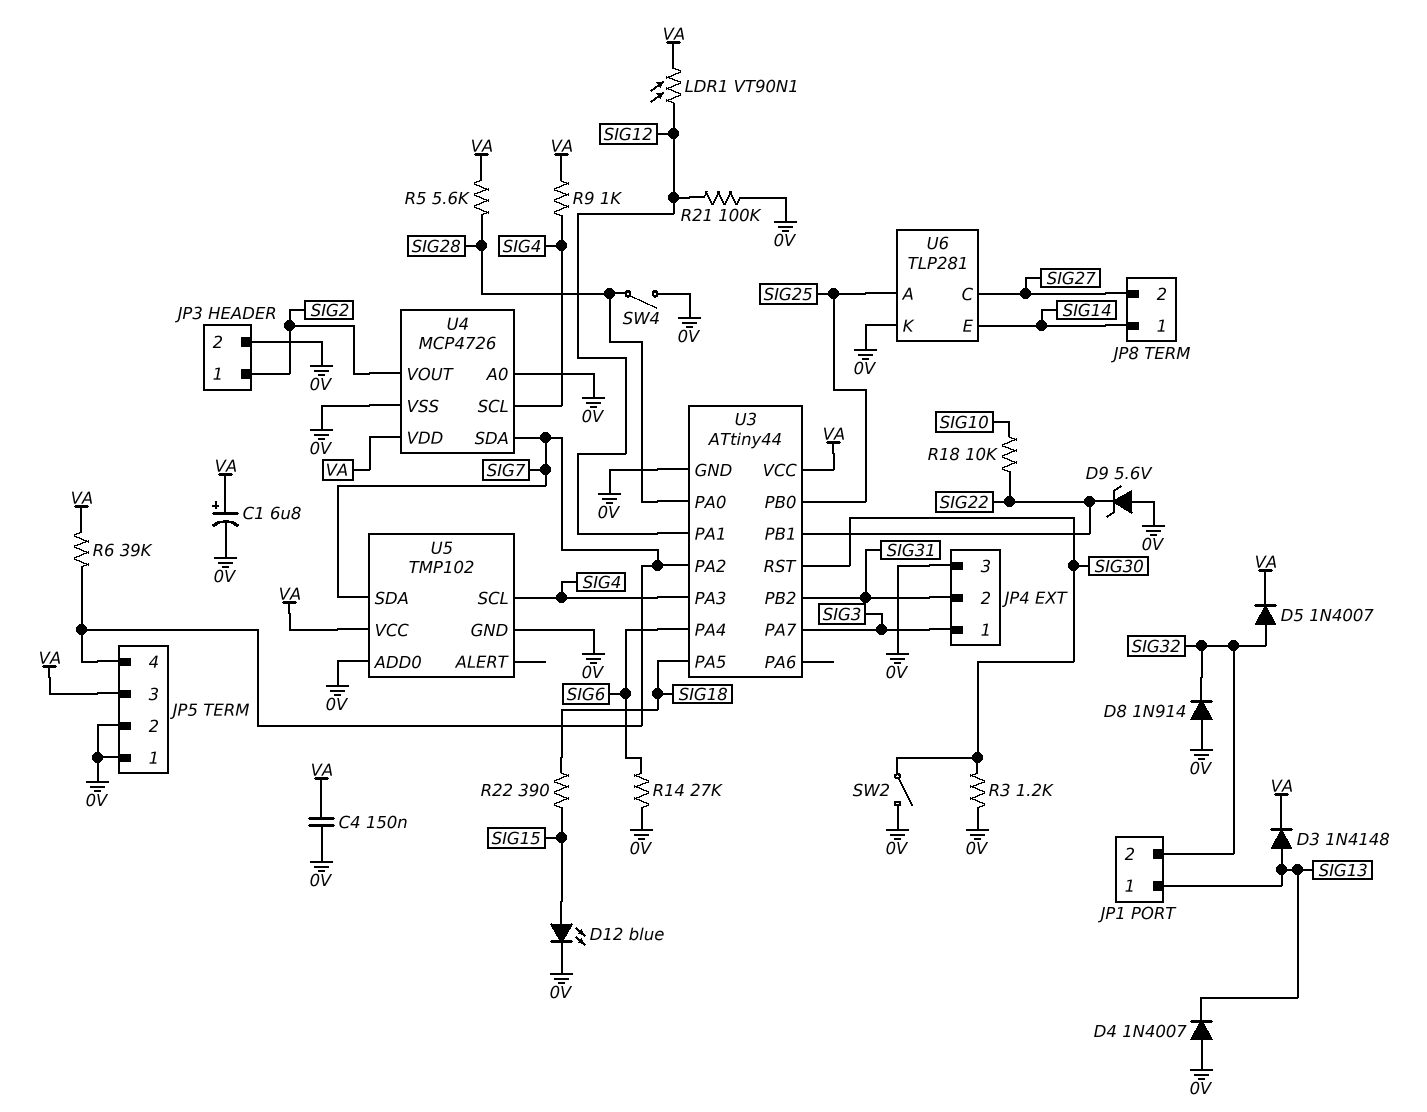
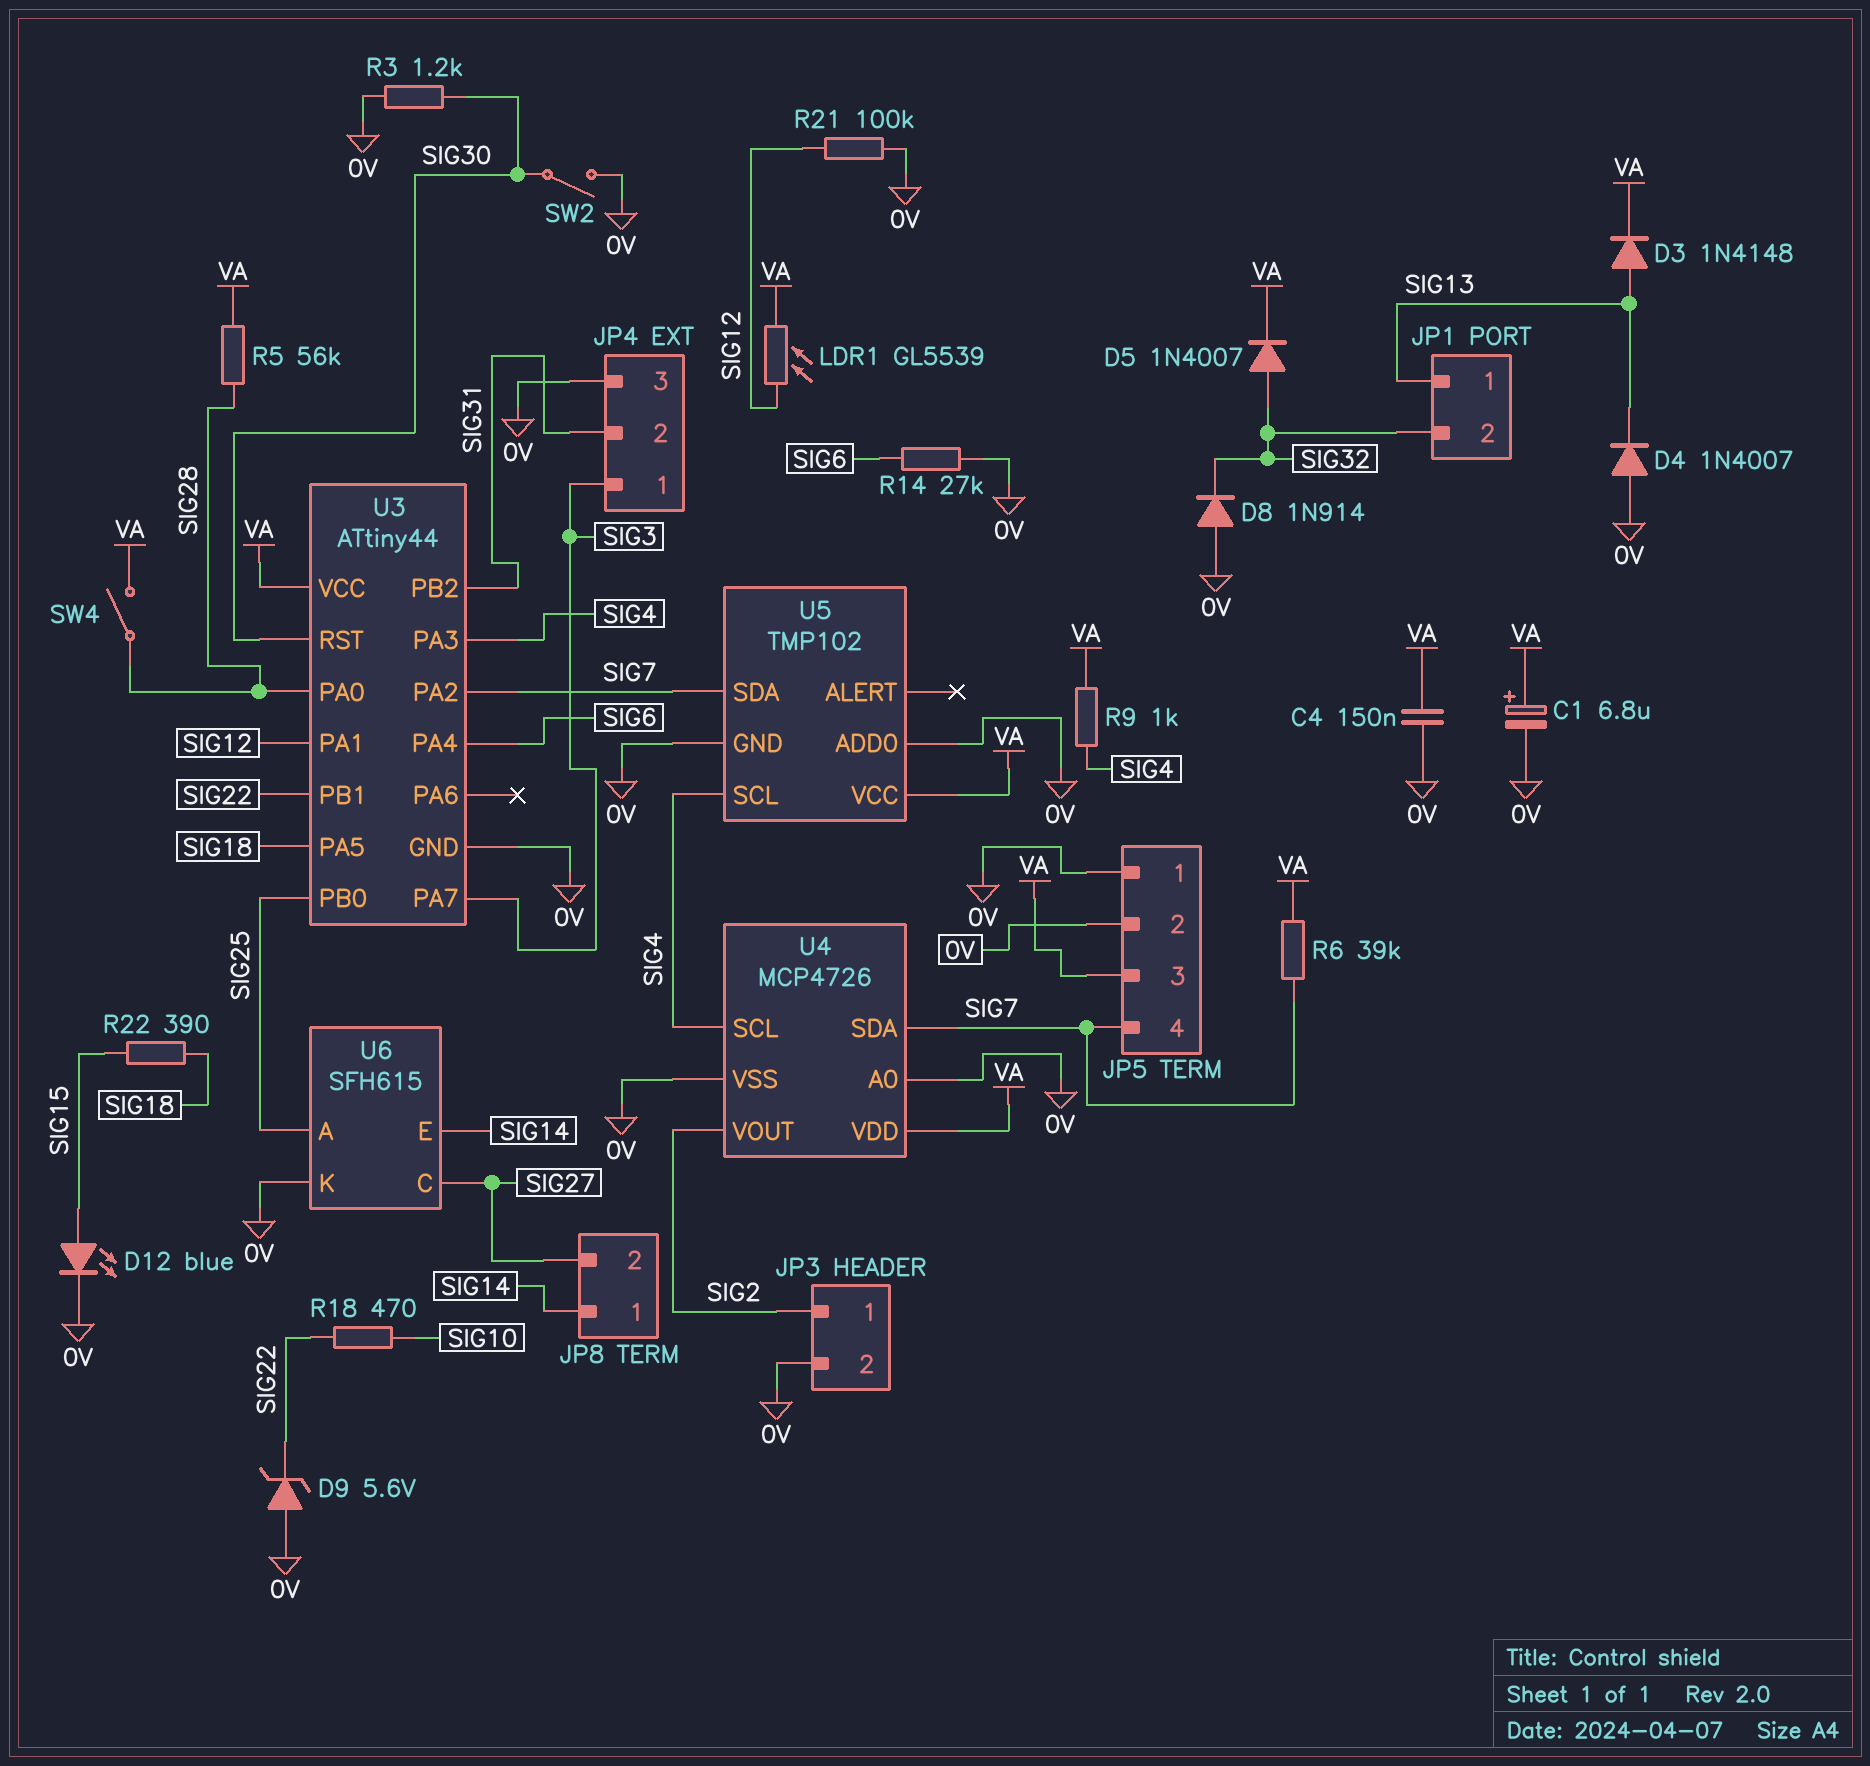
LDR1: VT90N1 (SIG12, VA) -> GL5539 (SIG12, VA)
R5: 5.6k (SIG28, VA) -> 56k (SIG28, VA)
R18: 10k (SIG10, SIG22) -> 470 (SIG10, SIG22)
SW4: switch (0V, SIG28) -> switch (SIG28, VA)
U6: TLP281 -> SFH615

